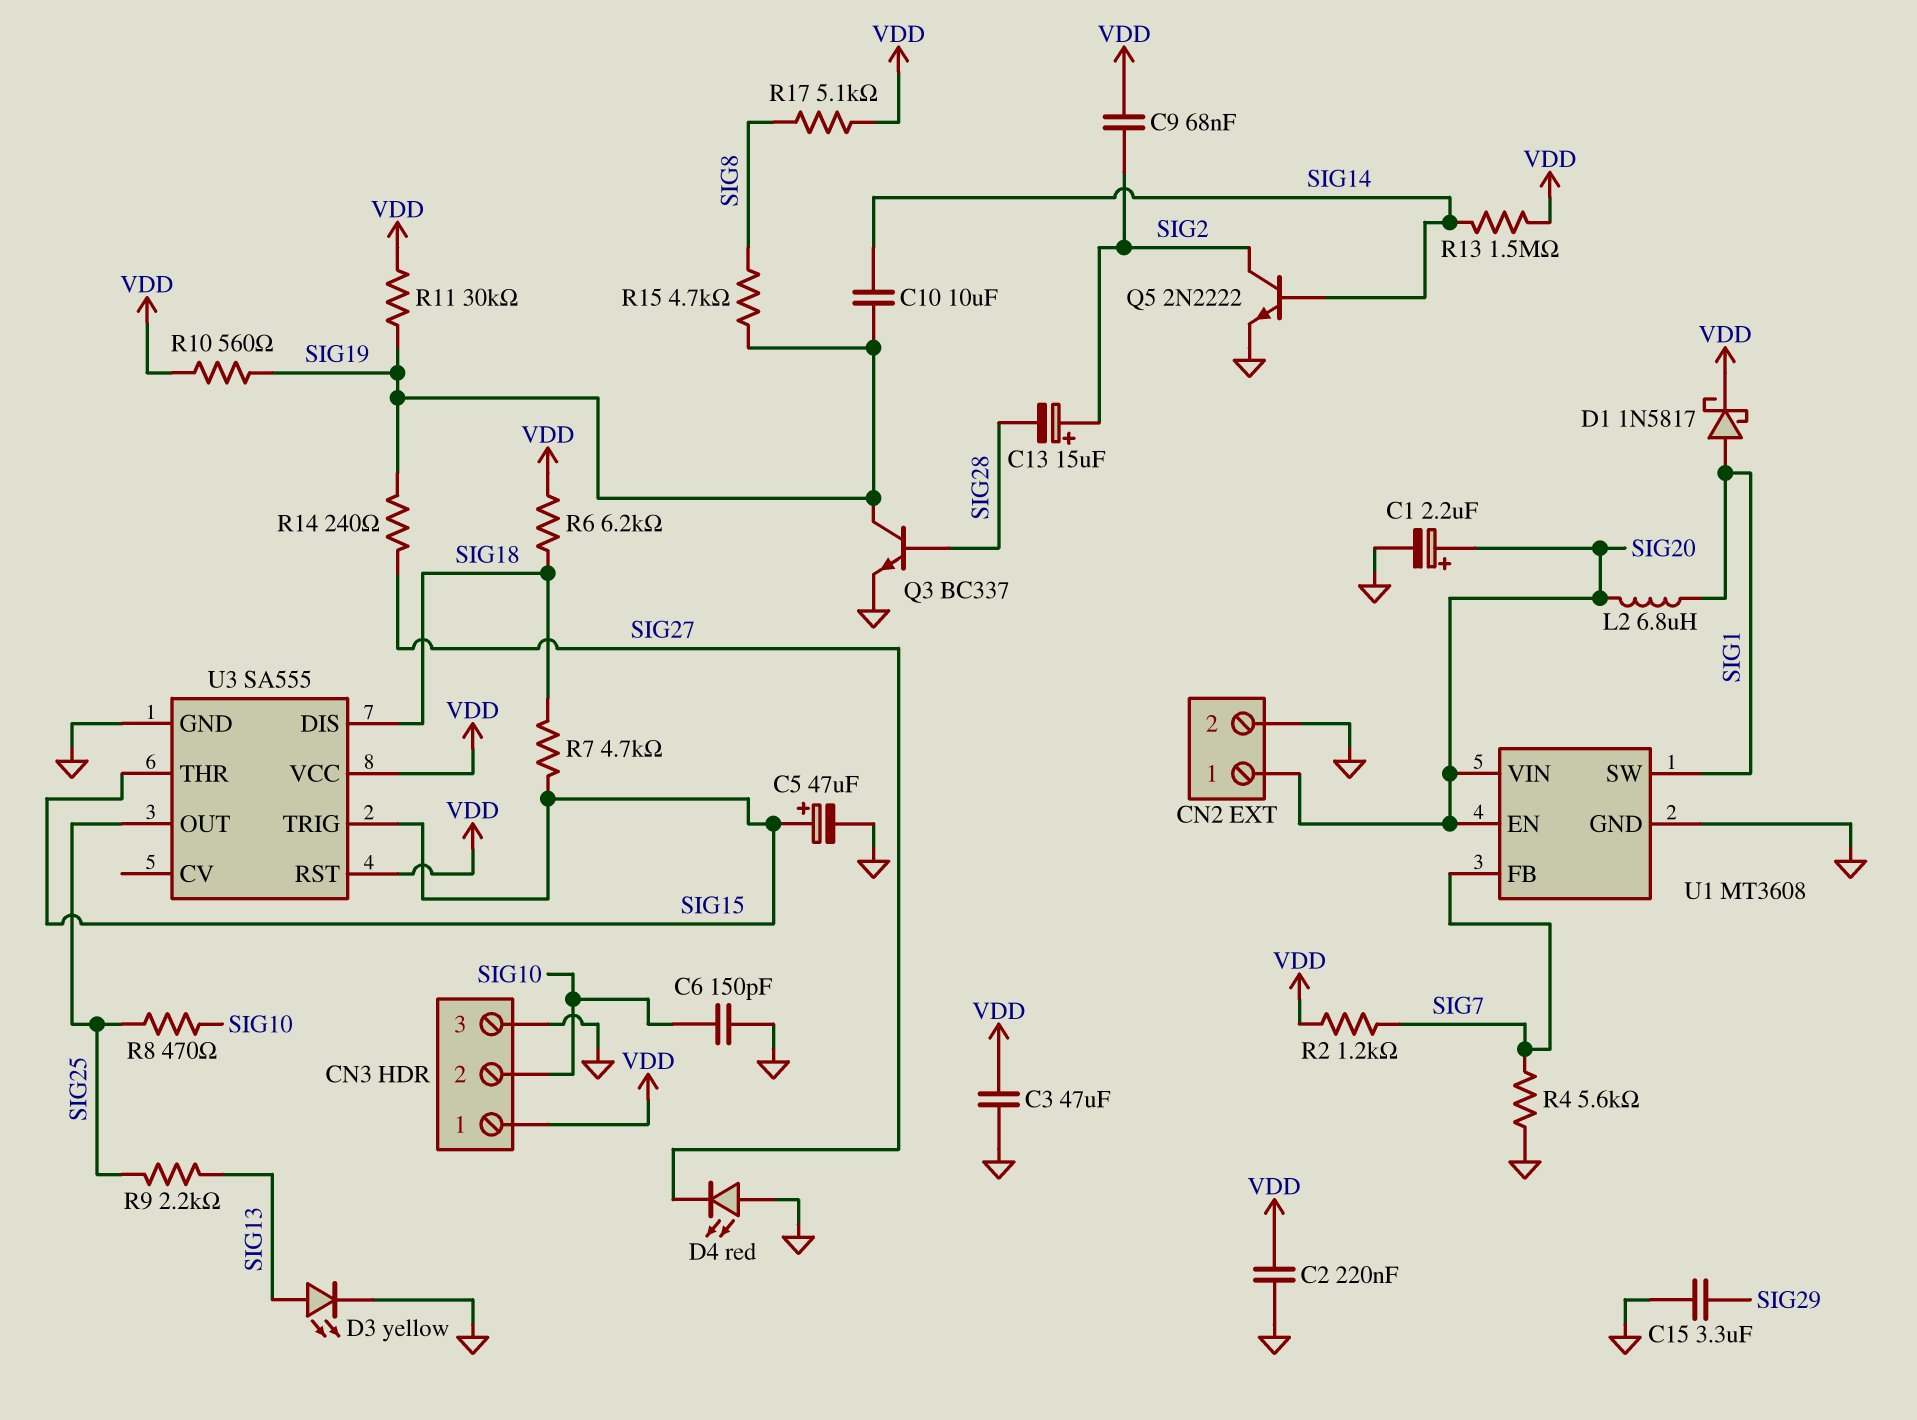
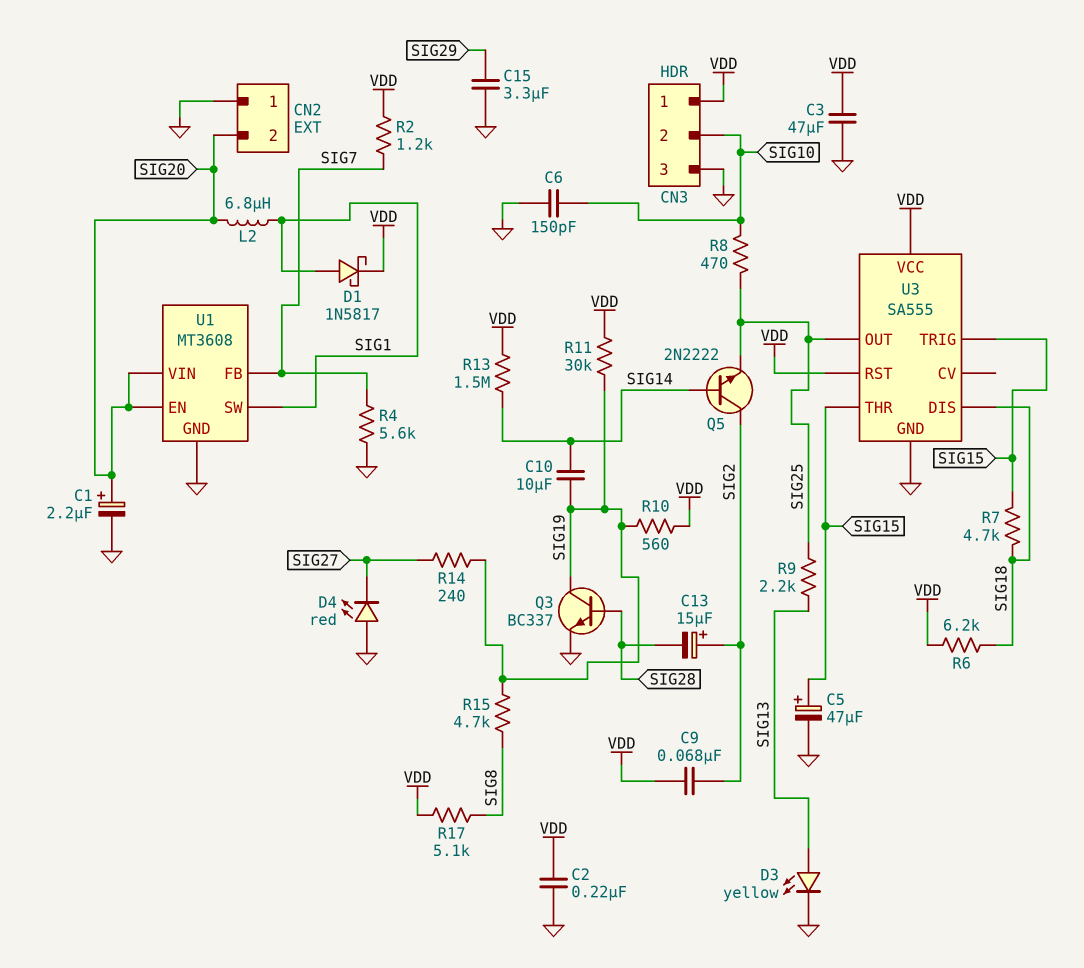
CN2 pin 1: SIG20 -> GND
CN2 pin 2: GND -> SIG20
Q5: NPN 2N2222 (B SIG14, C SIG2, E GND) -> NPN 2N2222 (B SIG14, C SIG2, E SIG25)

